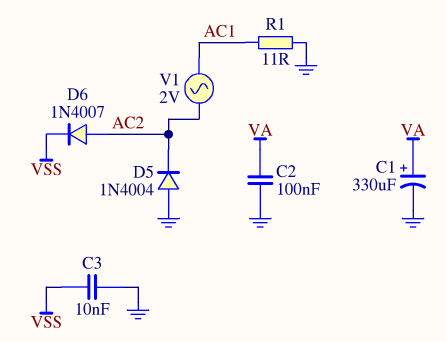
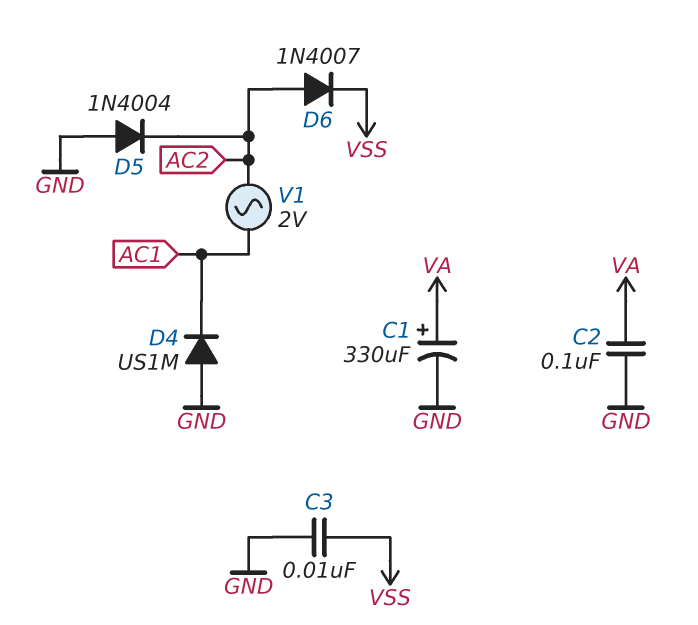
D4: none -> diode US1M (A GND, K AC1)
R1: 11 (AC1, GND) -> none

